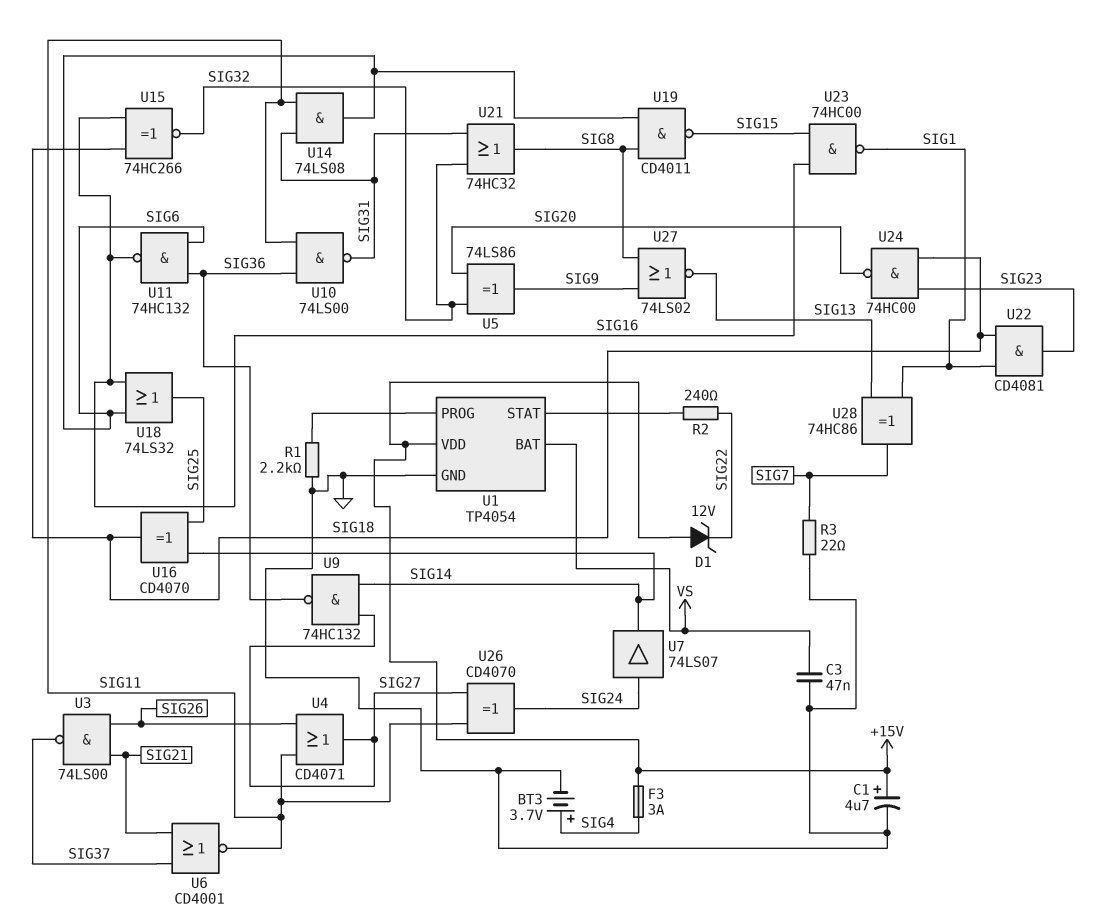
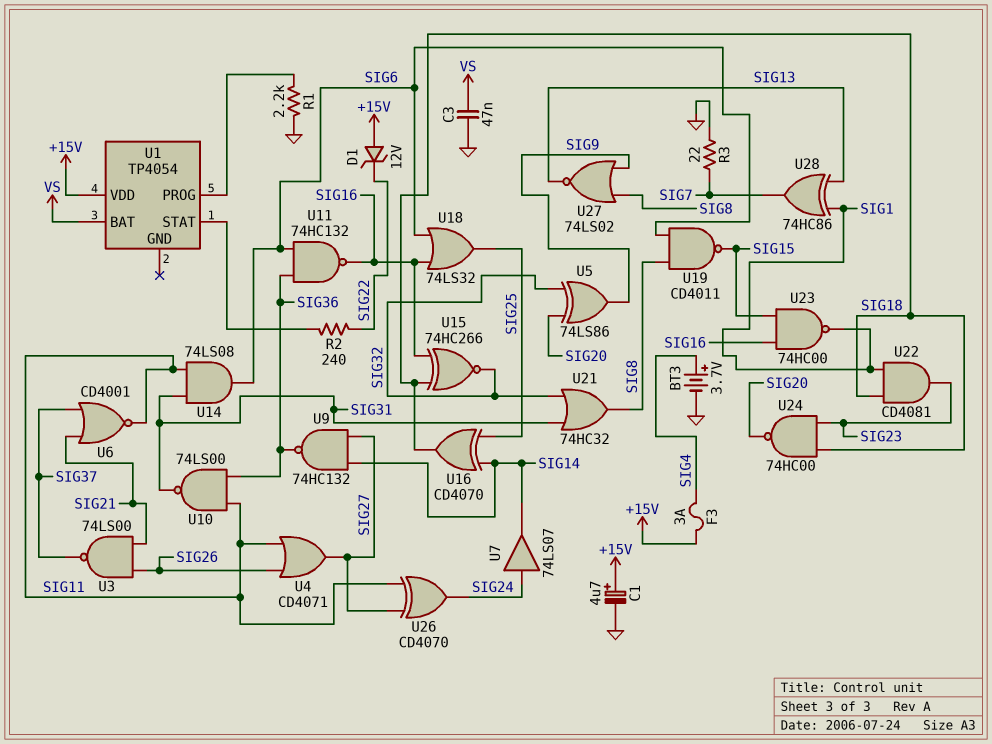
U1 pin GND: GND -> none

